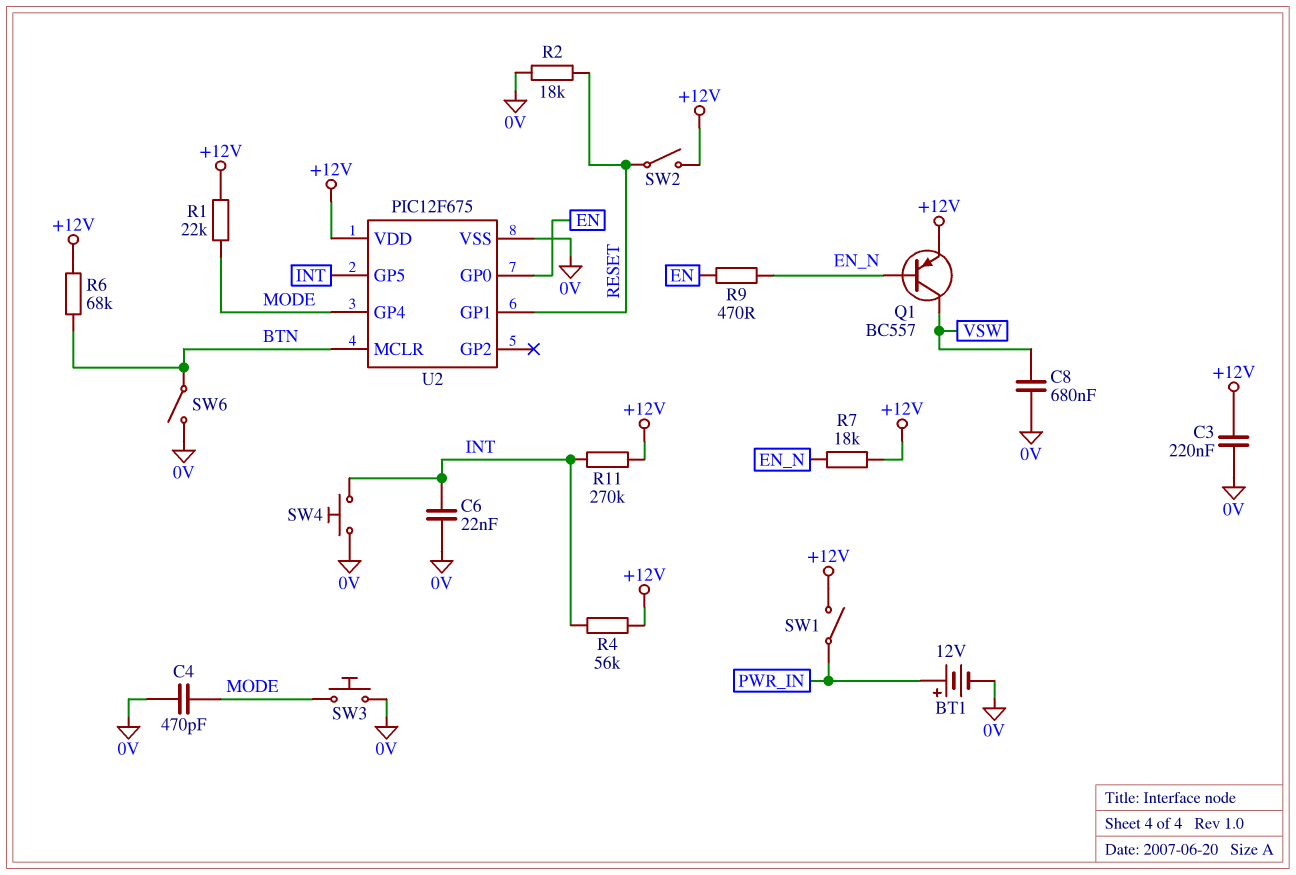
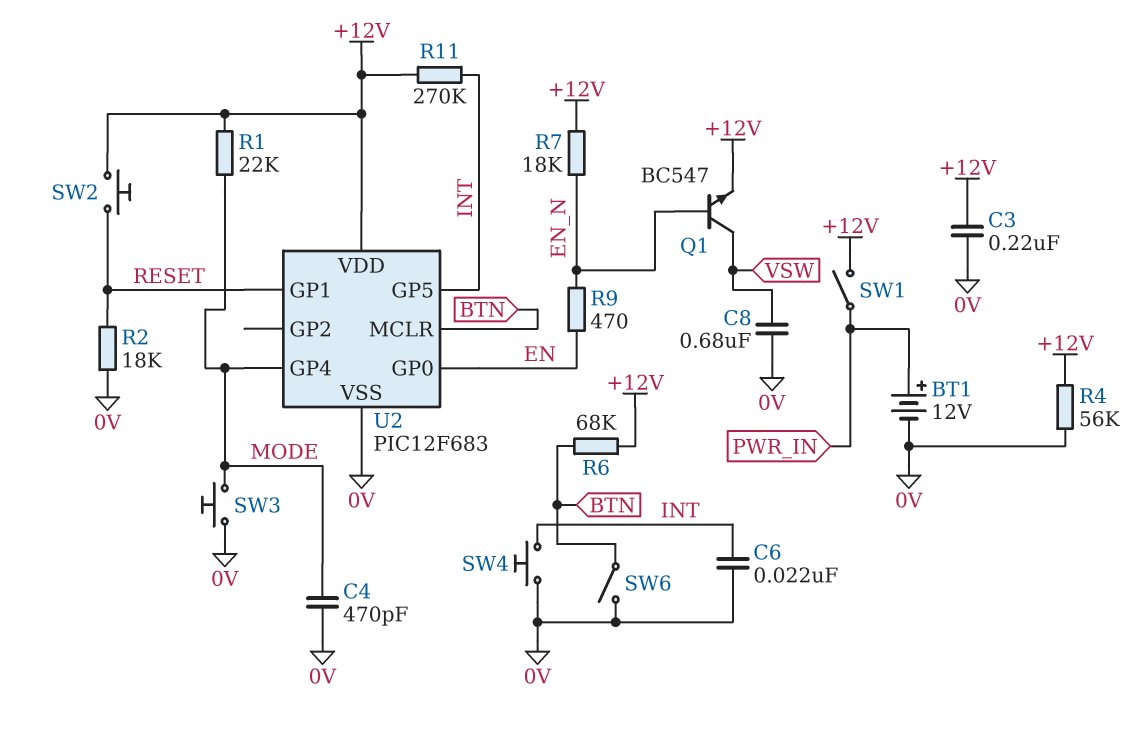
Q1: PNP BC557 (B EN_N, C VSW, E +12V) -> NPN BC547 (B EN_N, C VSW, E +12V)
R4: 56k (+12V, INT) -> 56k (+12V, 0V)
SW2: switch (+12V, RESET) -> button (+12V, RESET)
U2: PIC12F675 -> PIC12F683

